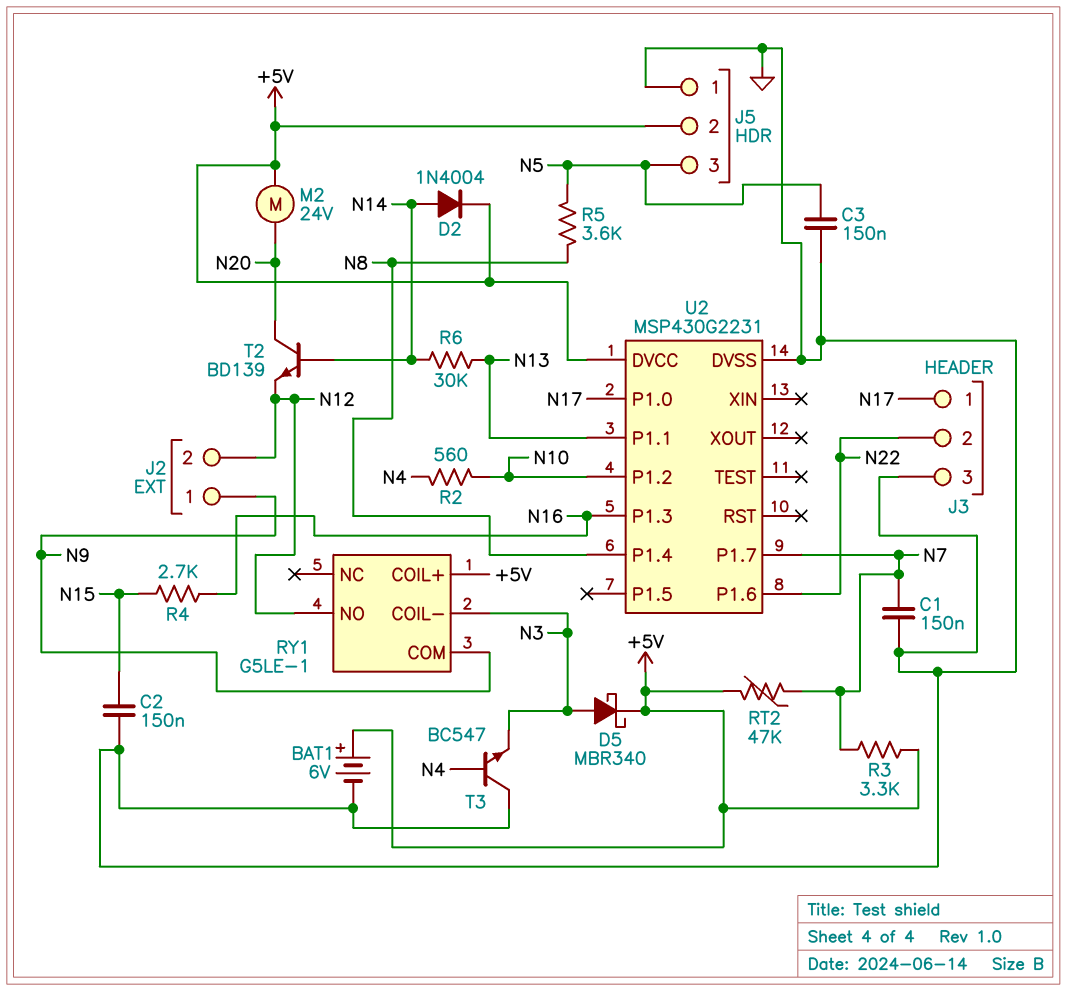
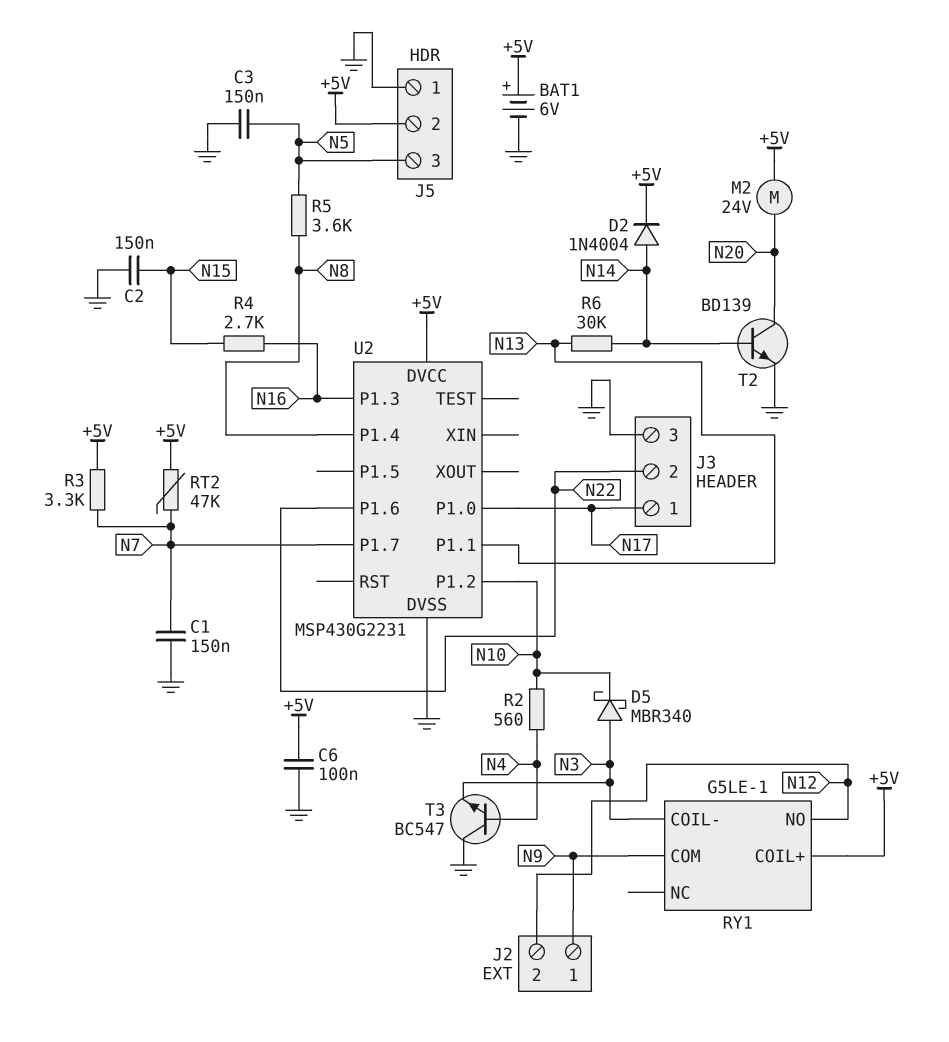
C6: none -> 100nF (+5V, GND)
D5: schottky MBR340 (A N3, K +5V) -> schottky MBR340 (A N3, K N10)
T2: NPN BD139 (B N14, C N20, E N12) -> NPN BD139 (B N14, C N20, E GND)

